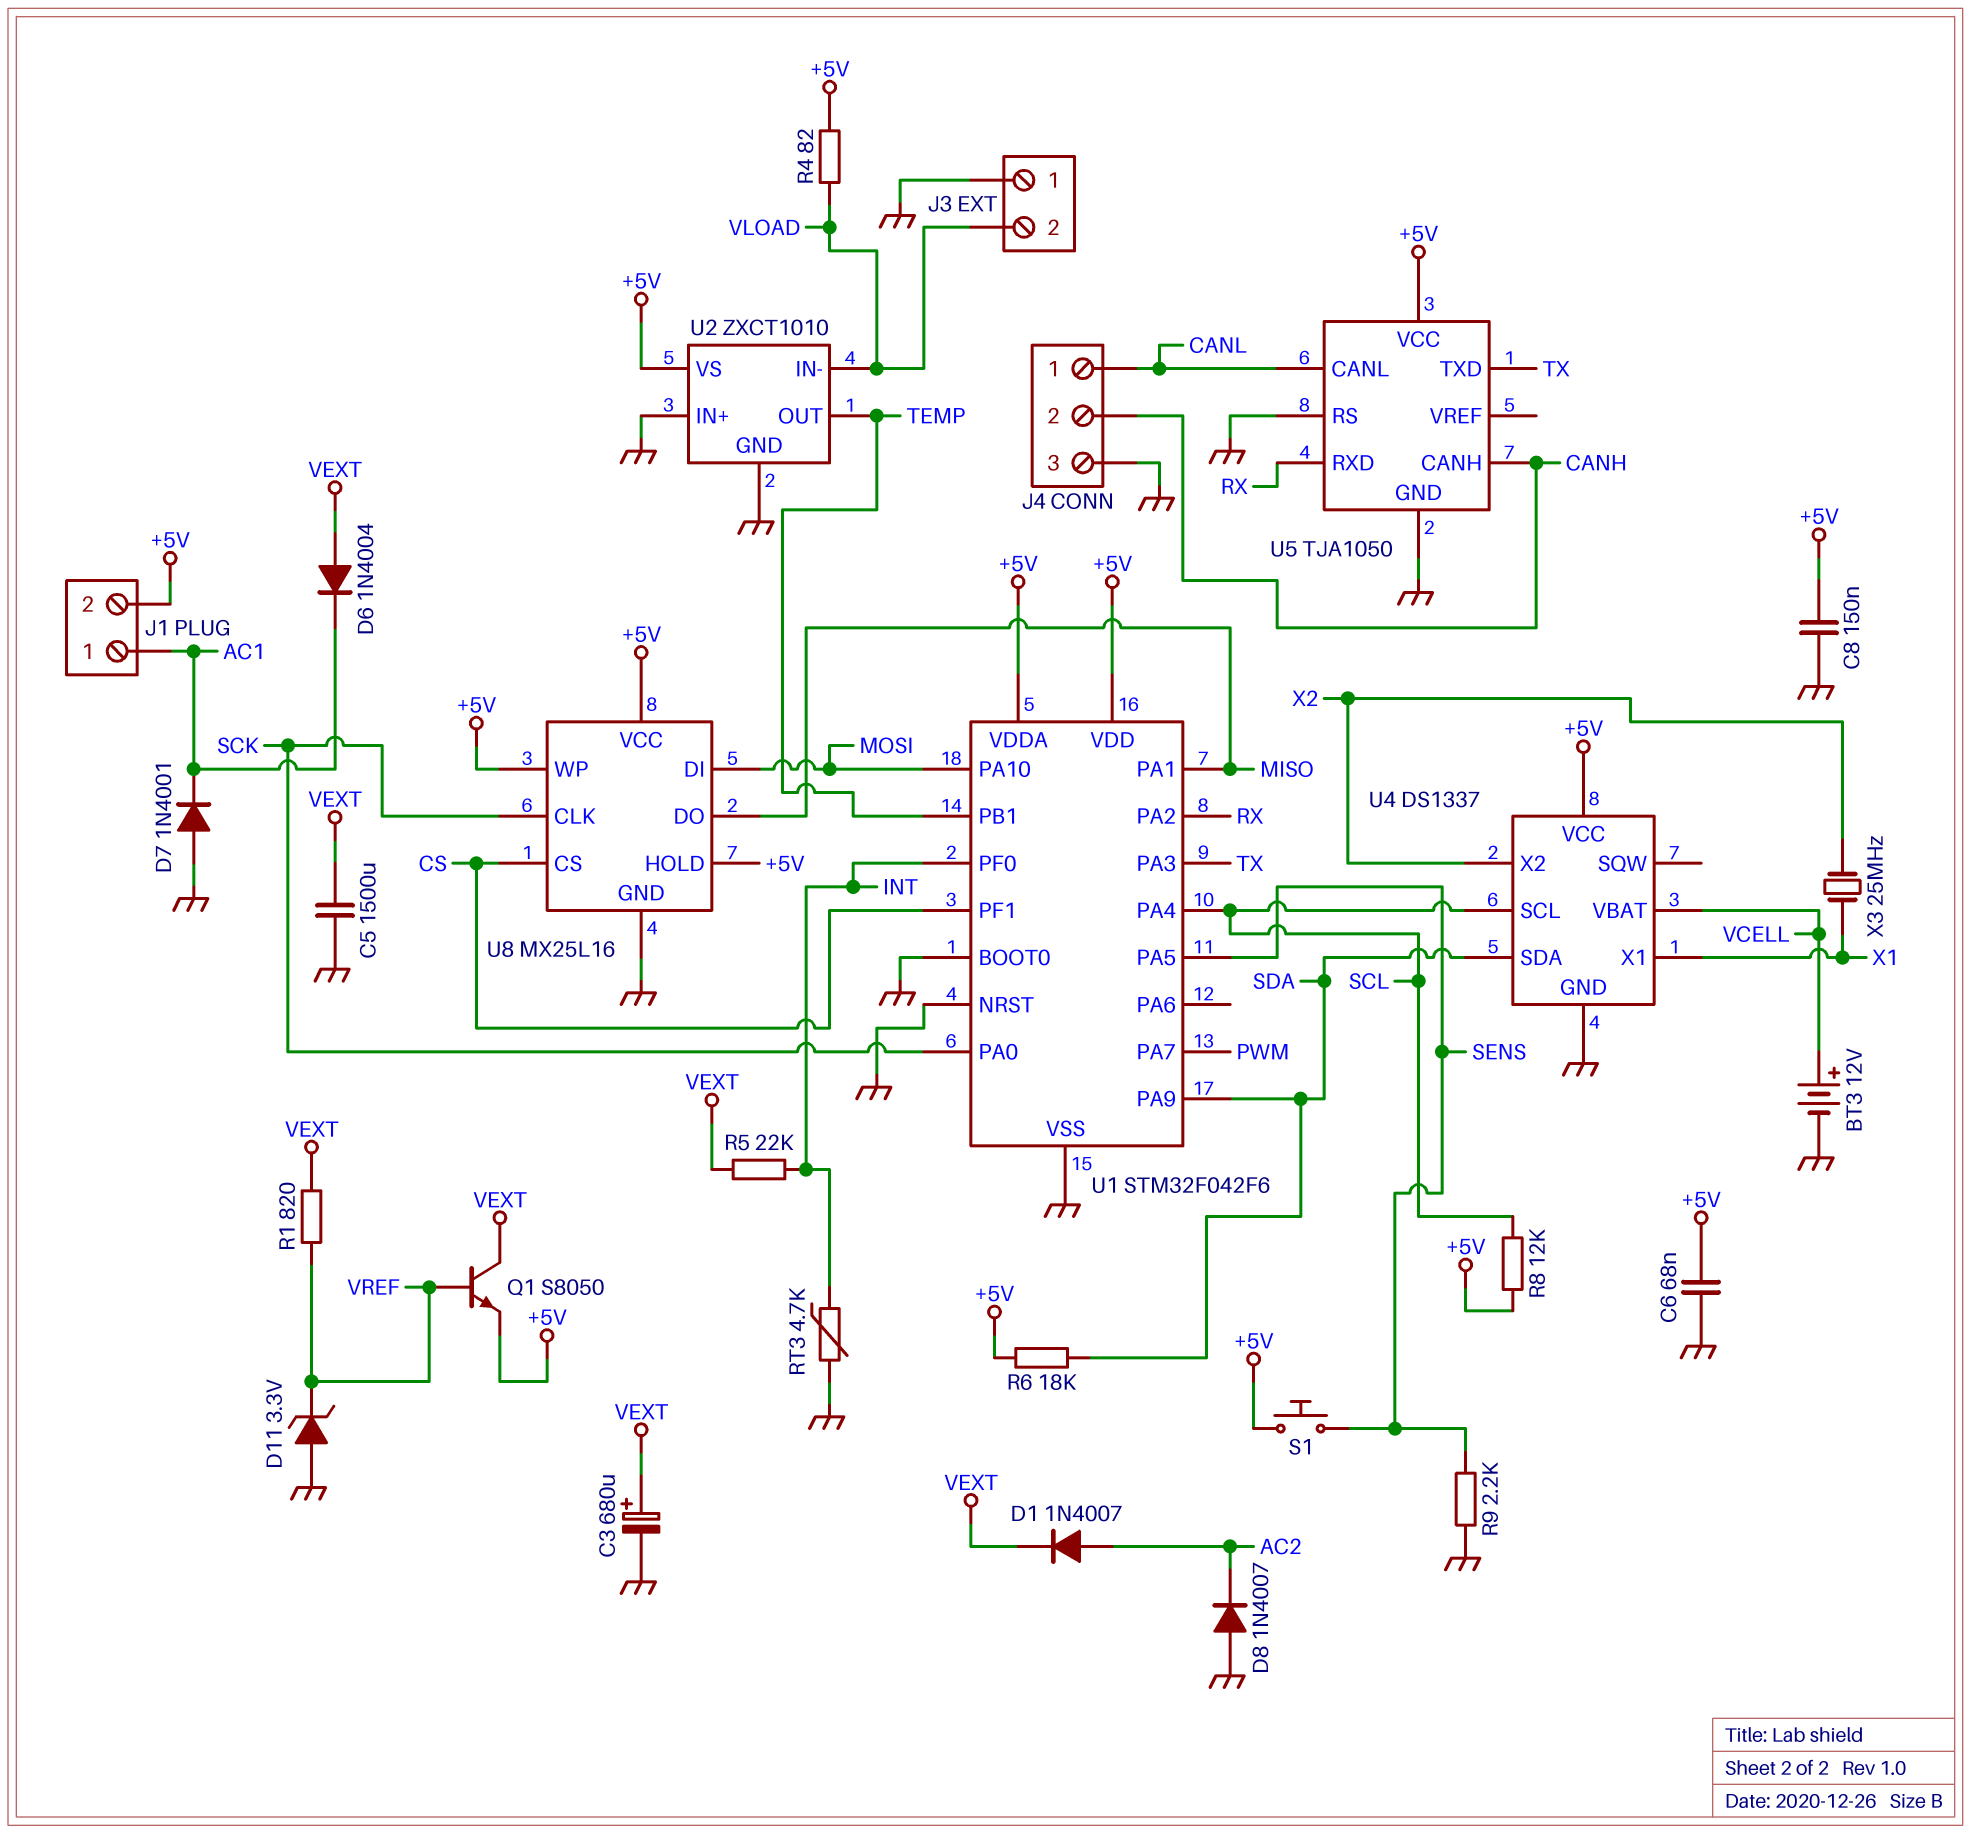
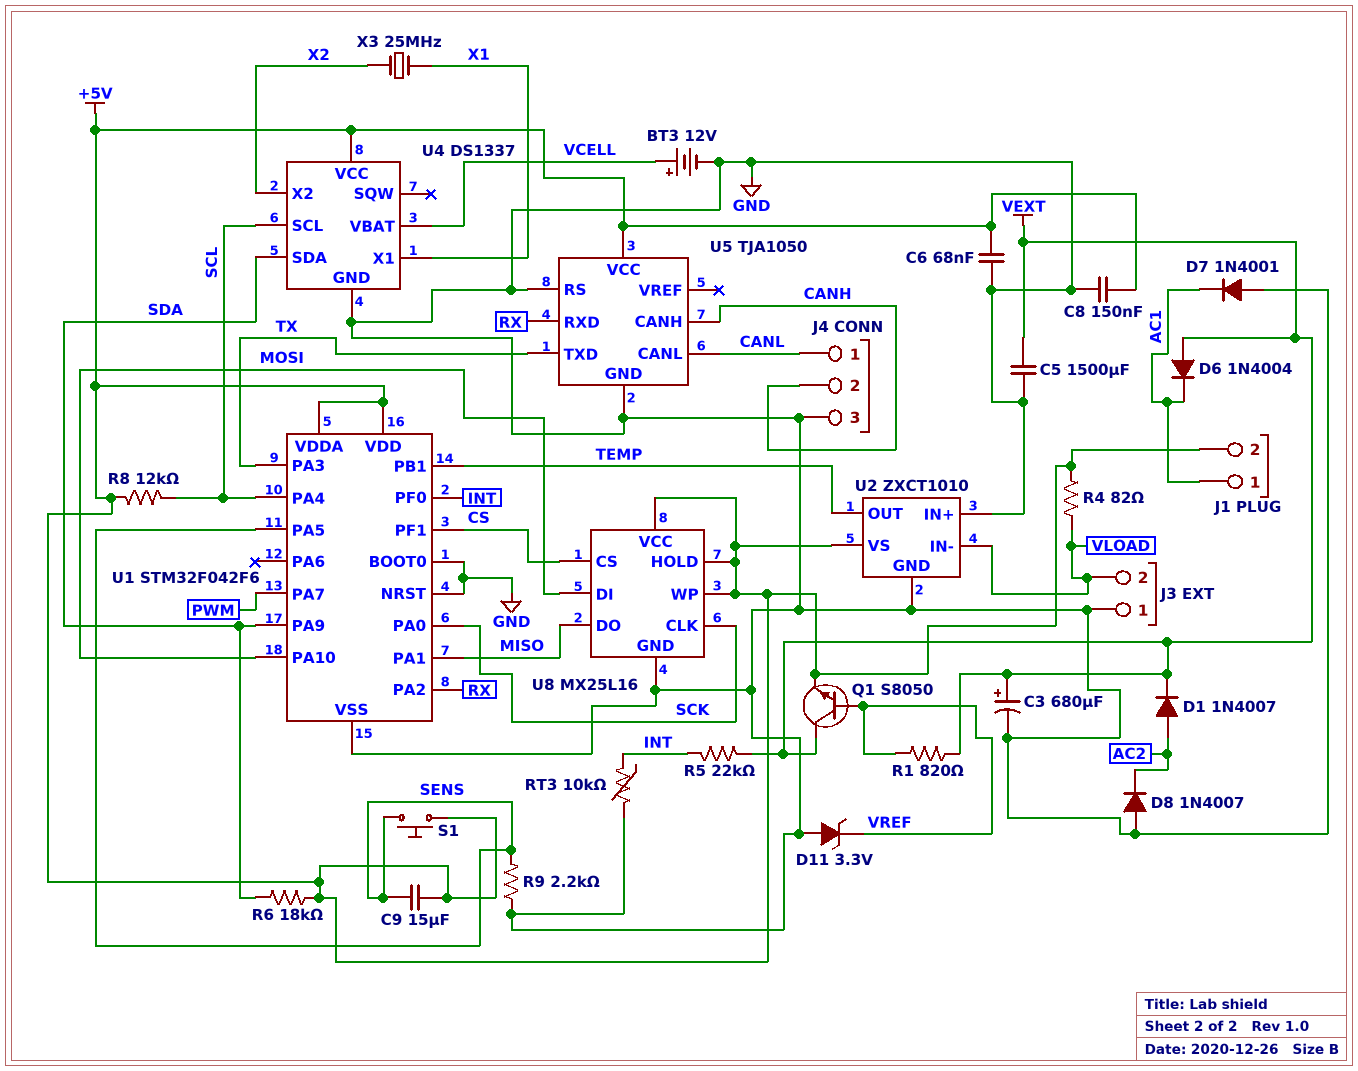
C9: none -> 15uF (+5V, SENS)
RT3: 4.7k (GND, INT) -> 10k (GND, INT)

